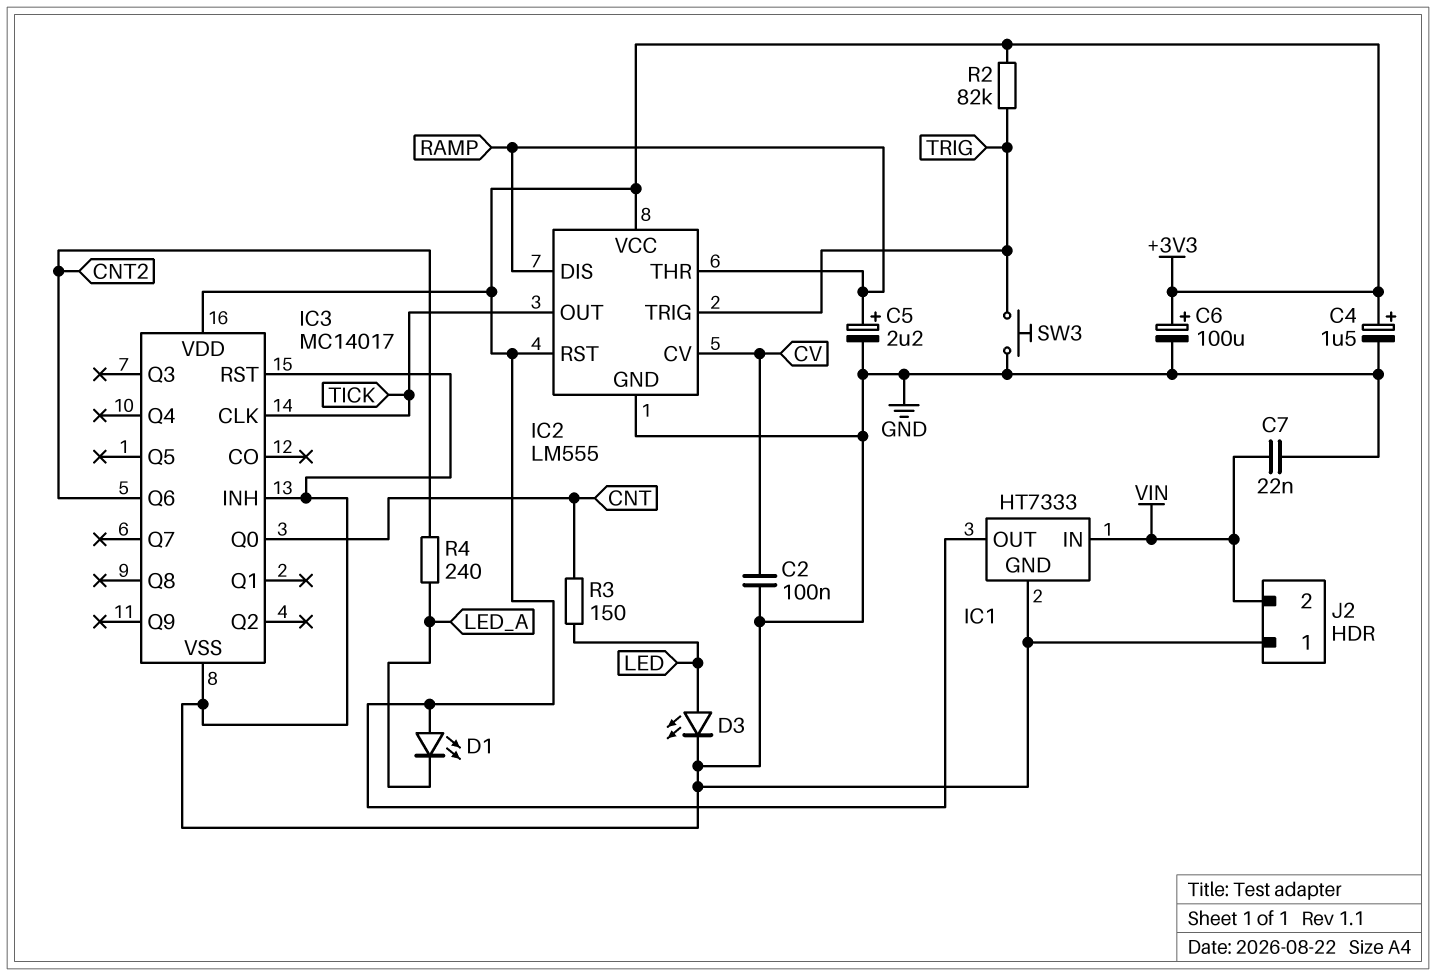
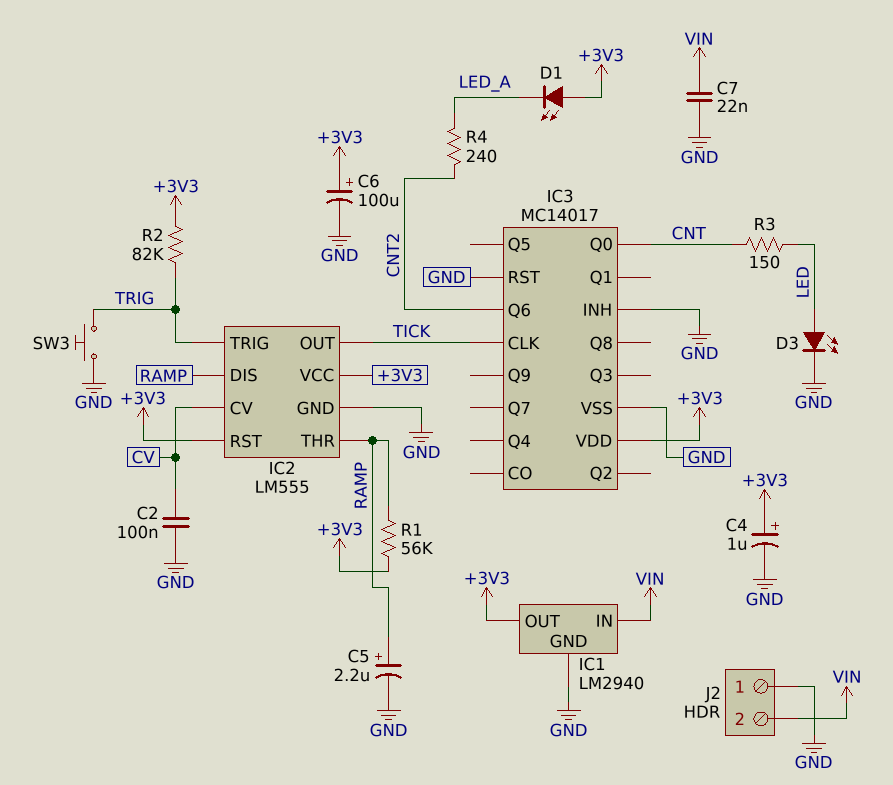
C4: 1.5uF (plus +3V3, minus GND) -> 1uF (plus +3V3, minus GND)
IC1: HT7333 -> LM2940
R1: none -> 56k (+3V3, RAMP)

